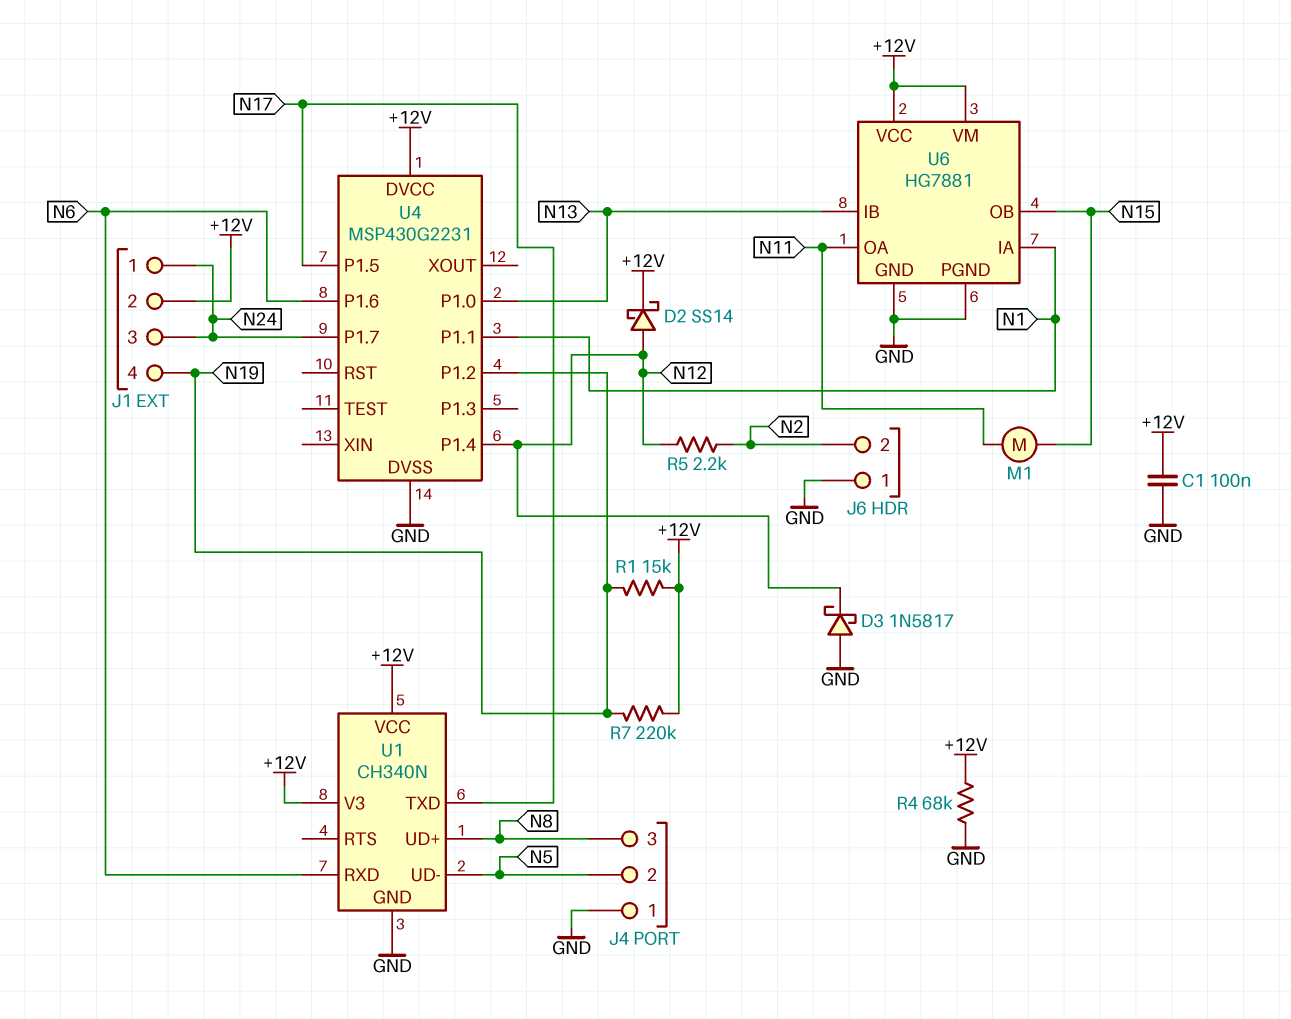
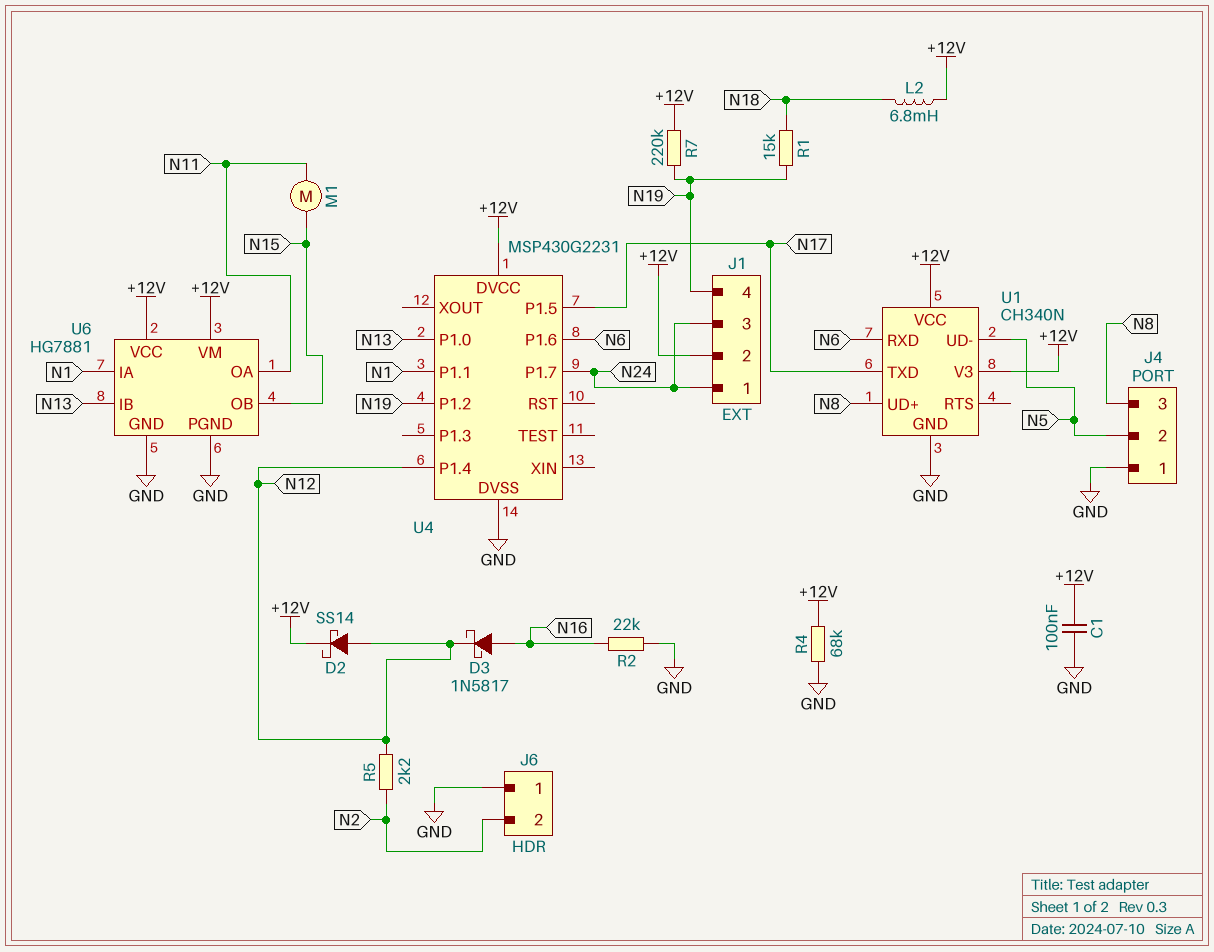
D3: schottky 1N5817 (A GND, K N12) -> schottky 1N5817 (A N16, K N12)
L2: none -> 6.8mH (+12V, N18)
R1: 15k (+12V, N19) -> 15k (N18, N19)
R2: none -> 22k (GND, N16)

